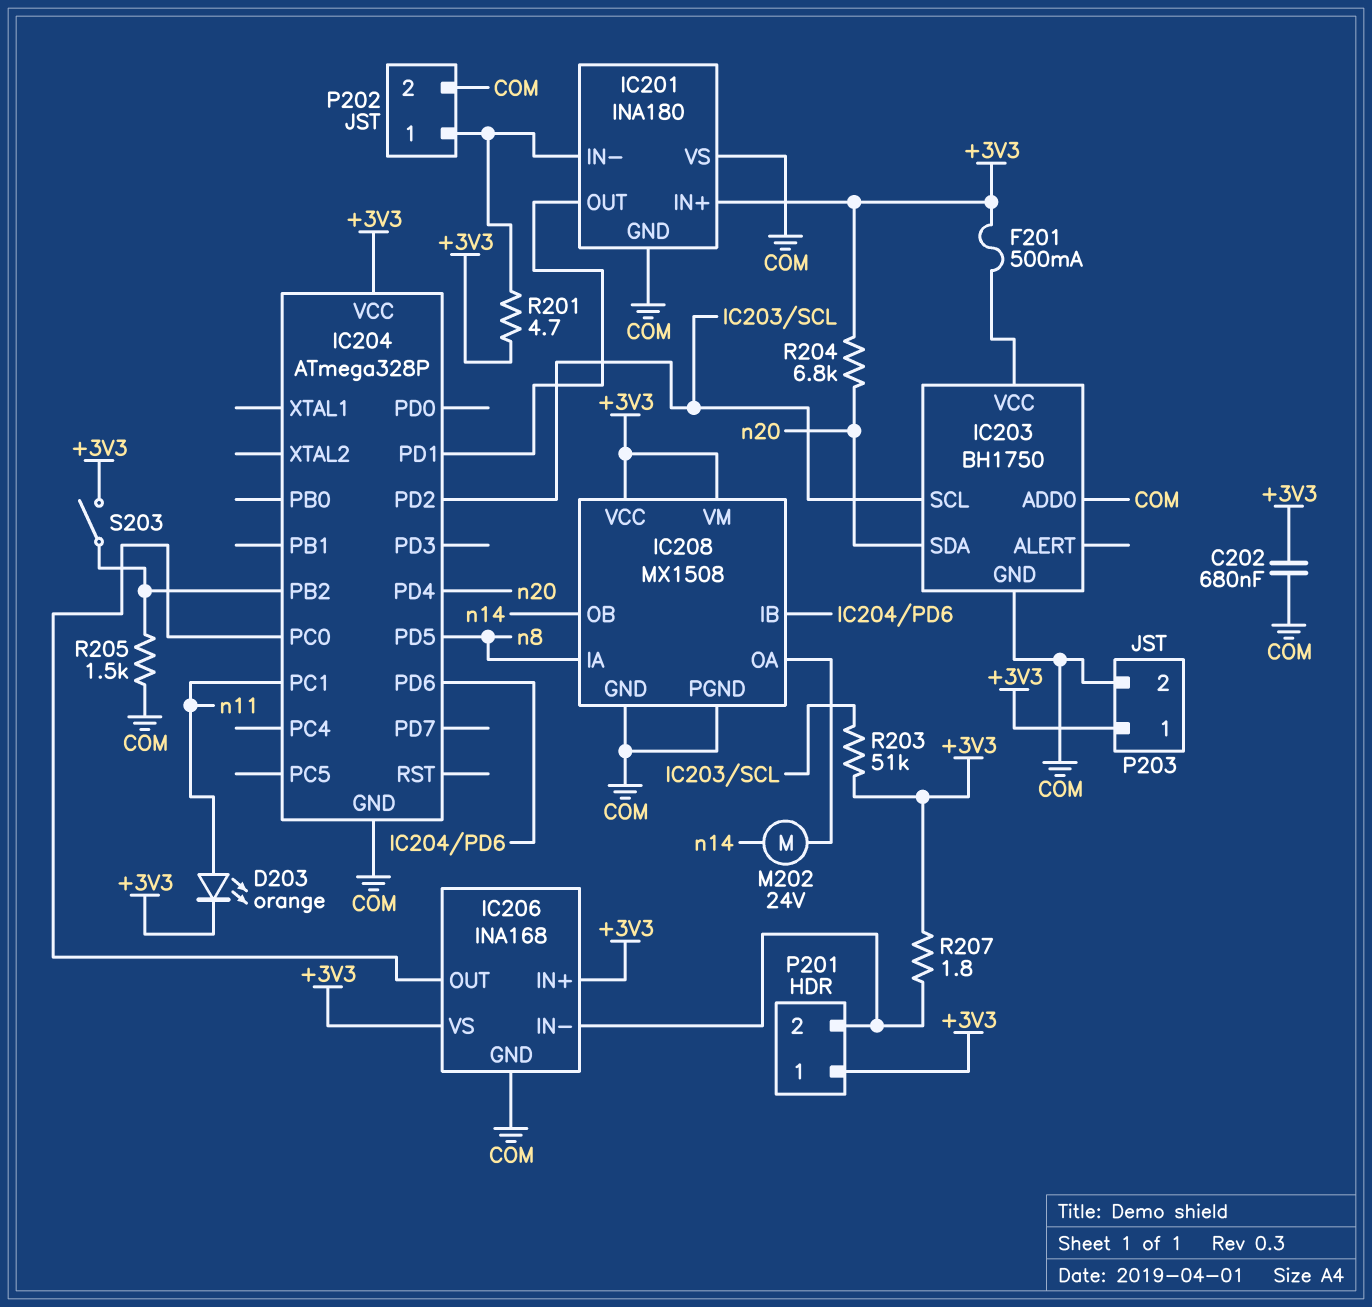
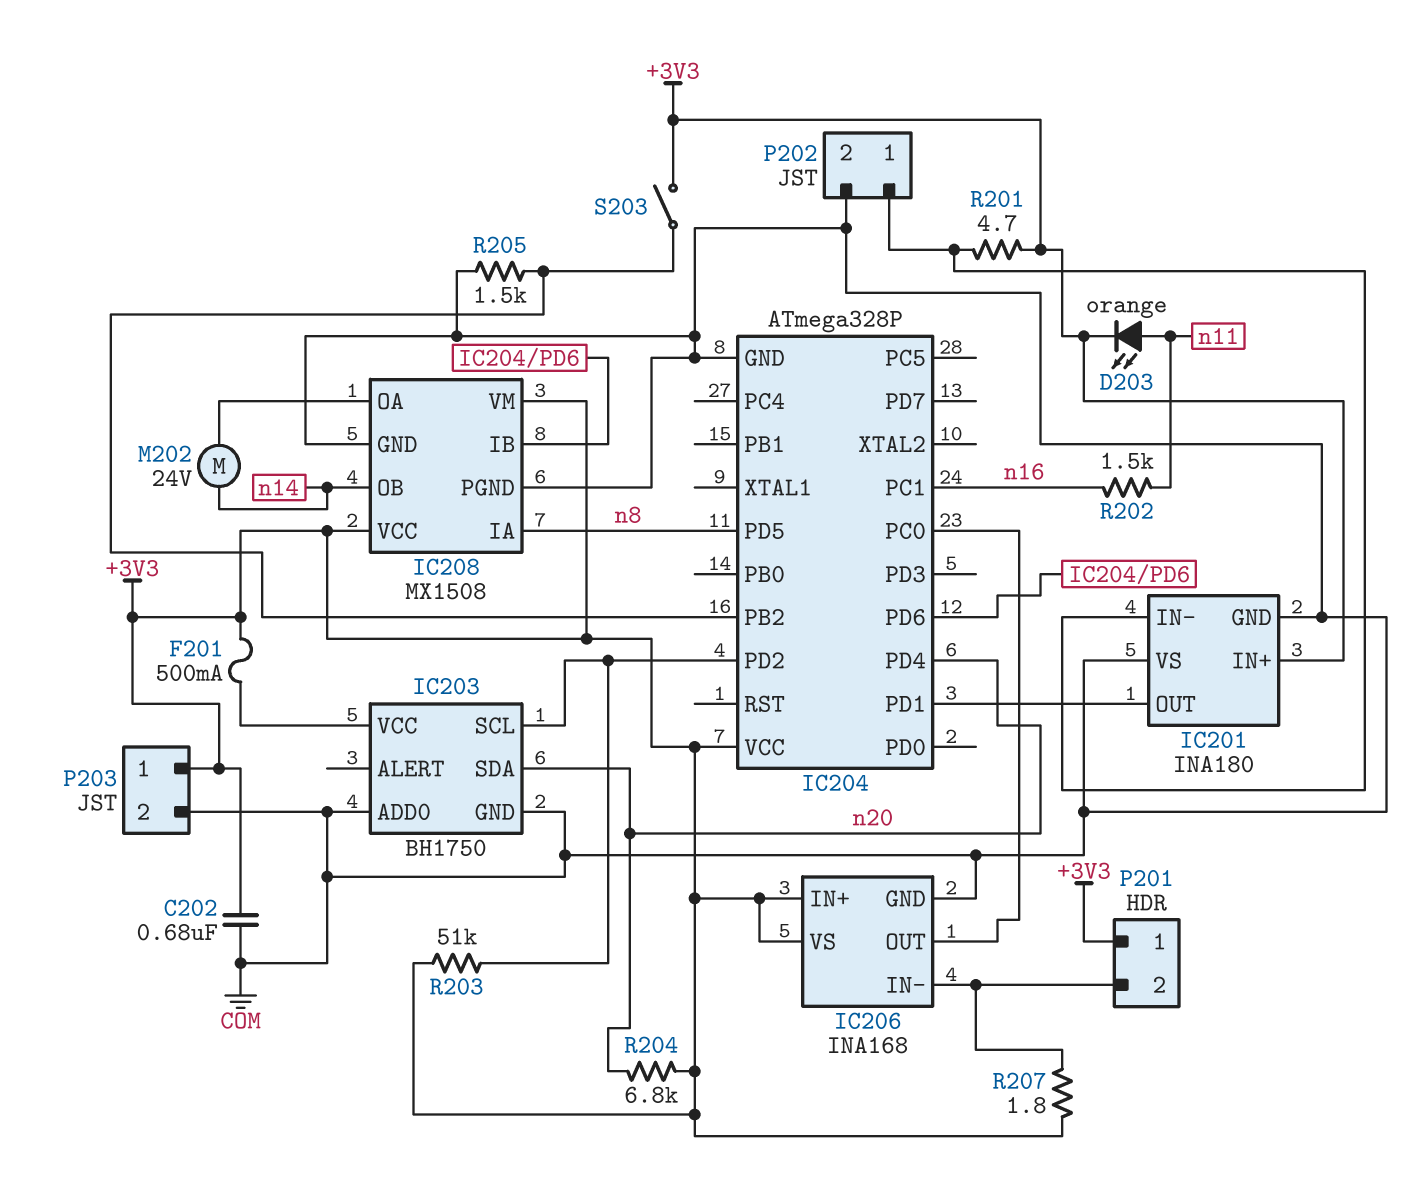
IC204 pin PC1: n11 -> n16
R202: none -> 1.5k (n11, n16)

